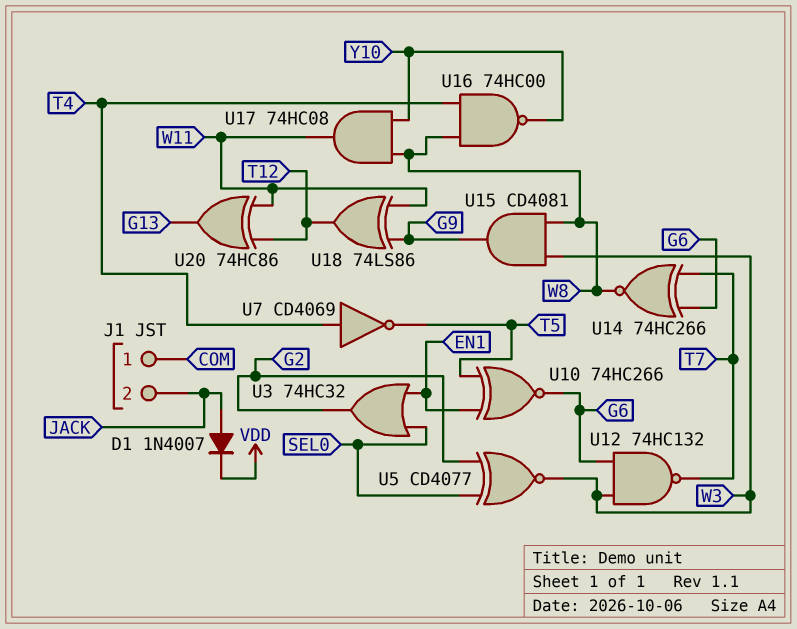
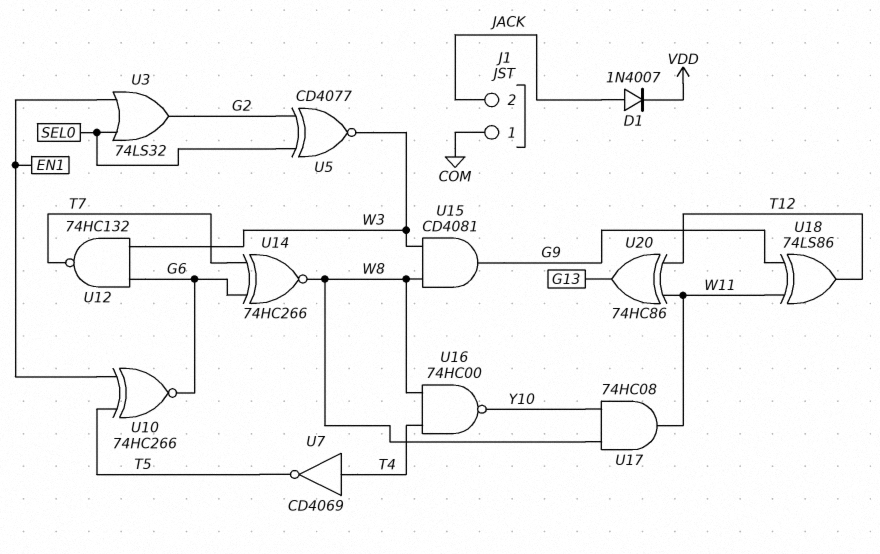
U3: OR 74HC32 (in EN1, in SEL0, out G2) -> OR 74LS32 (in EN1, in SEL0, out G2)

